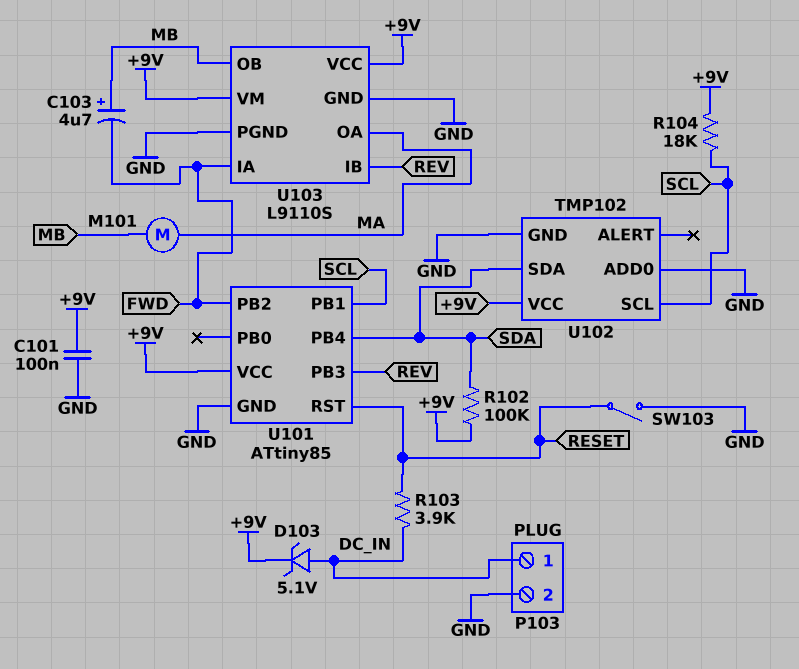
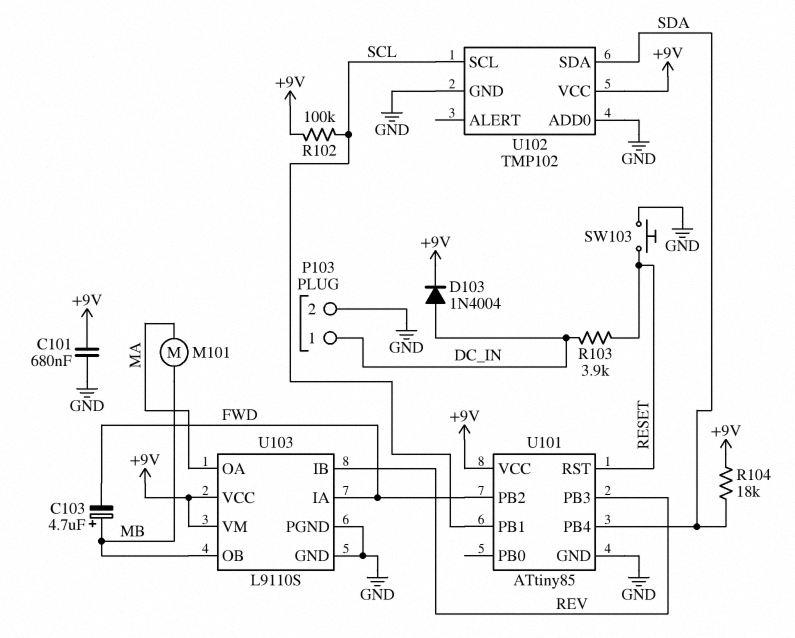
C101: 100nF (+9V, GND) -> 680nF (+9V, GND)
D103: zener 5.1V (A DC_IN, K +9V) -> diode 1N4004 (A DC_IN, K +9V)
R102: 100k (+9V, SDA) -> 100k (+9V, SCL)
R104: 18k (+9V, SCL) -> 18k (+9V, SDA)
SW103: switch (GND, RESET) -> button (GND, RESET)

